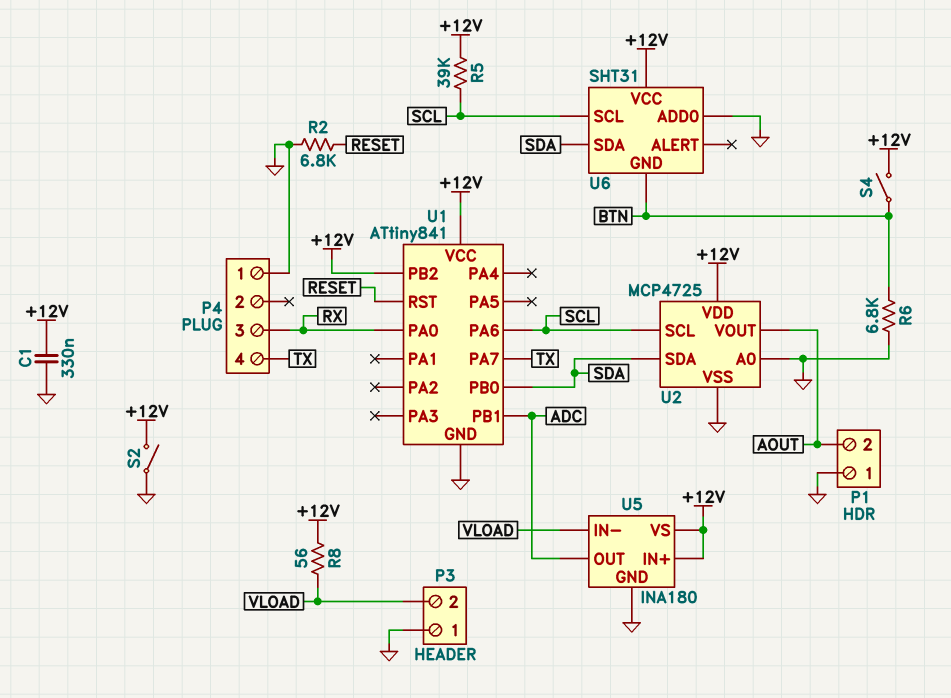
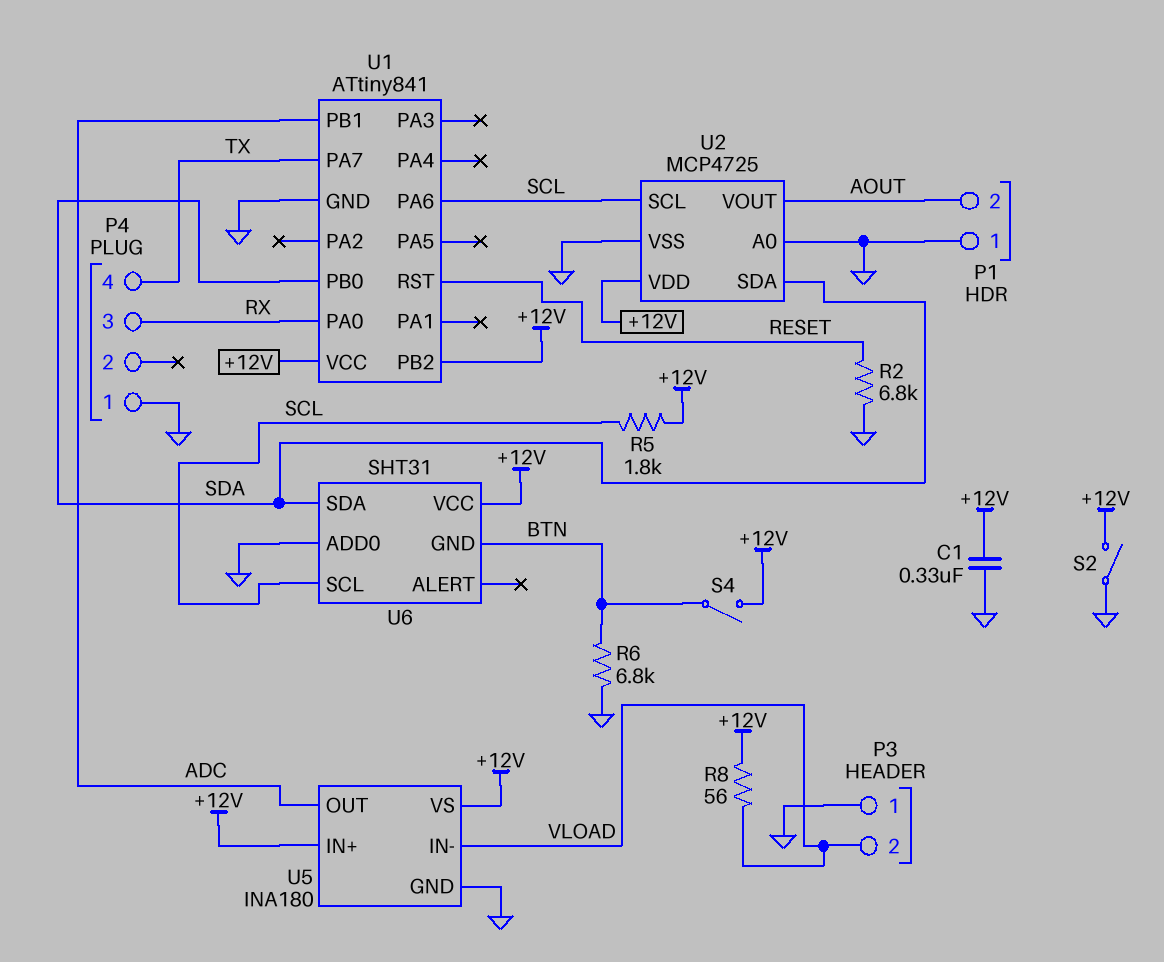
R5: 39k (+12V, SCL) -> 1.8k (+12V, SCL)

